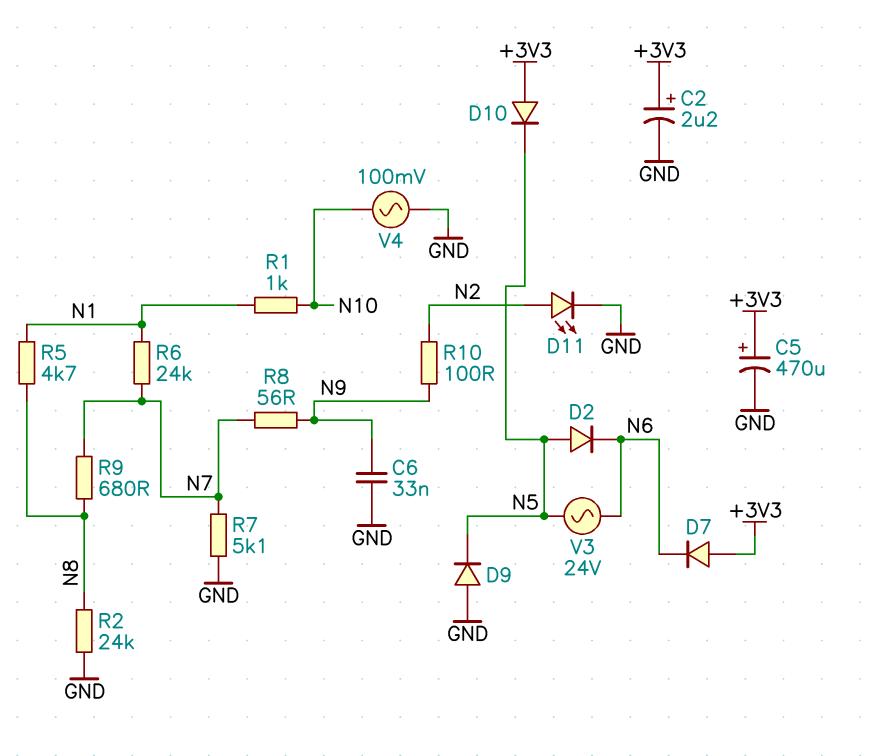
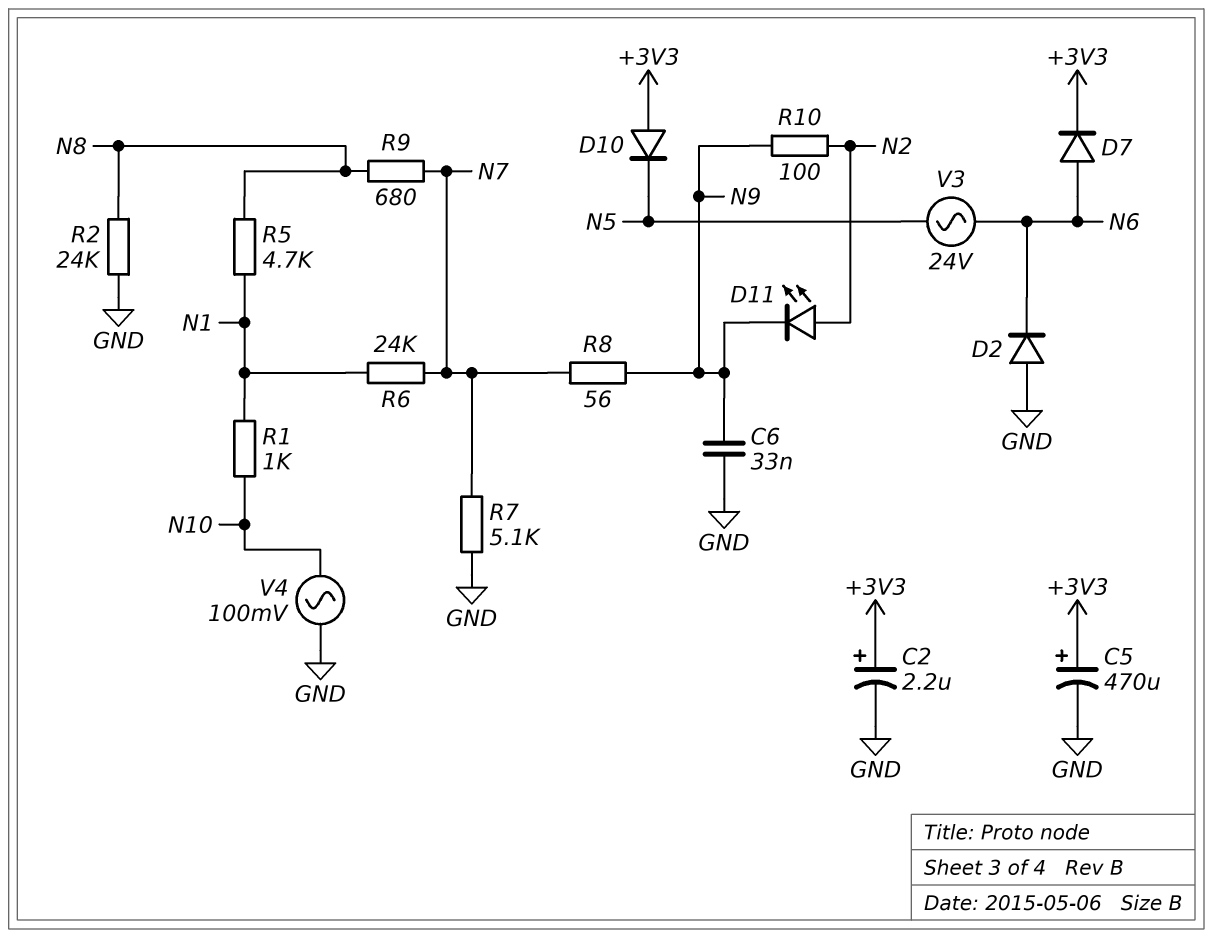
D2: diode (A N5, K N6) -> diode (A GND, K N6)
D7: diode (A +3V3, K N6) -> diode (A N6, K +3V3)
D9: diode (A GND, K N5) -> none
D11: LED (A N2, K GND) -> LED (A N2, K N9)

